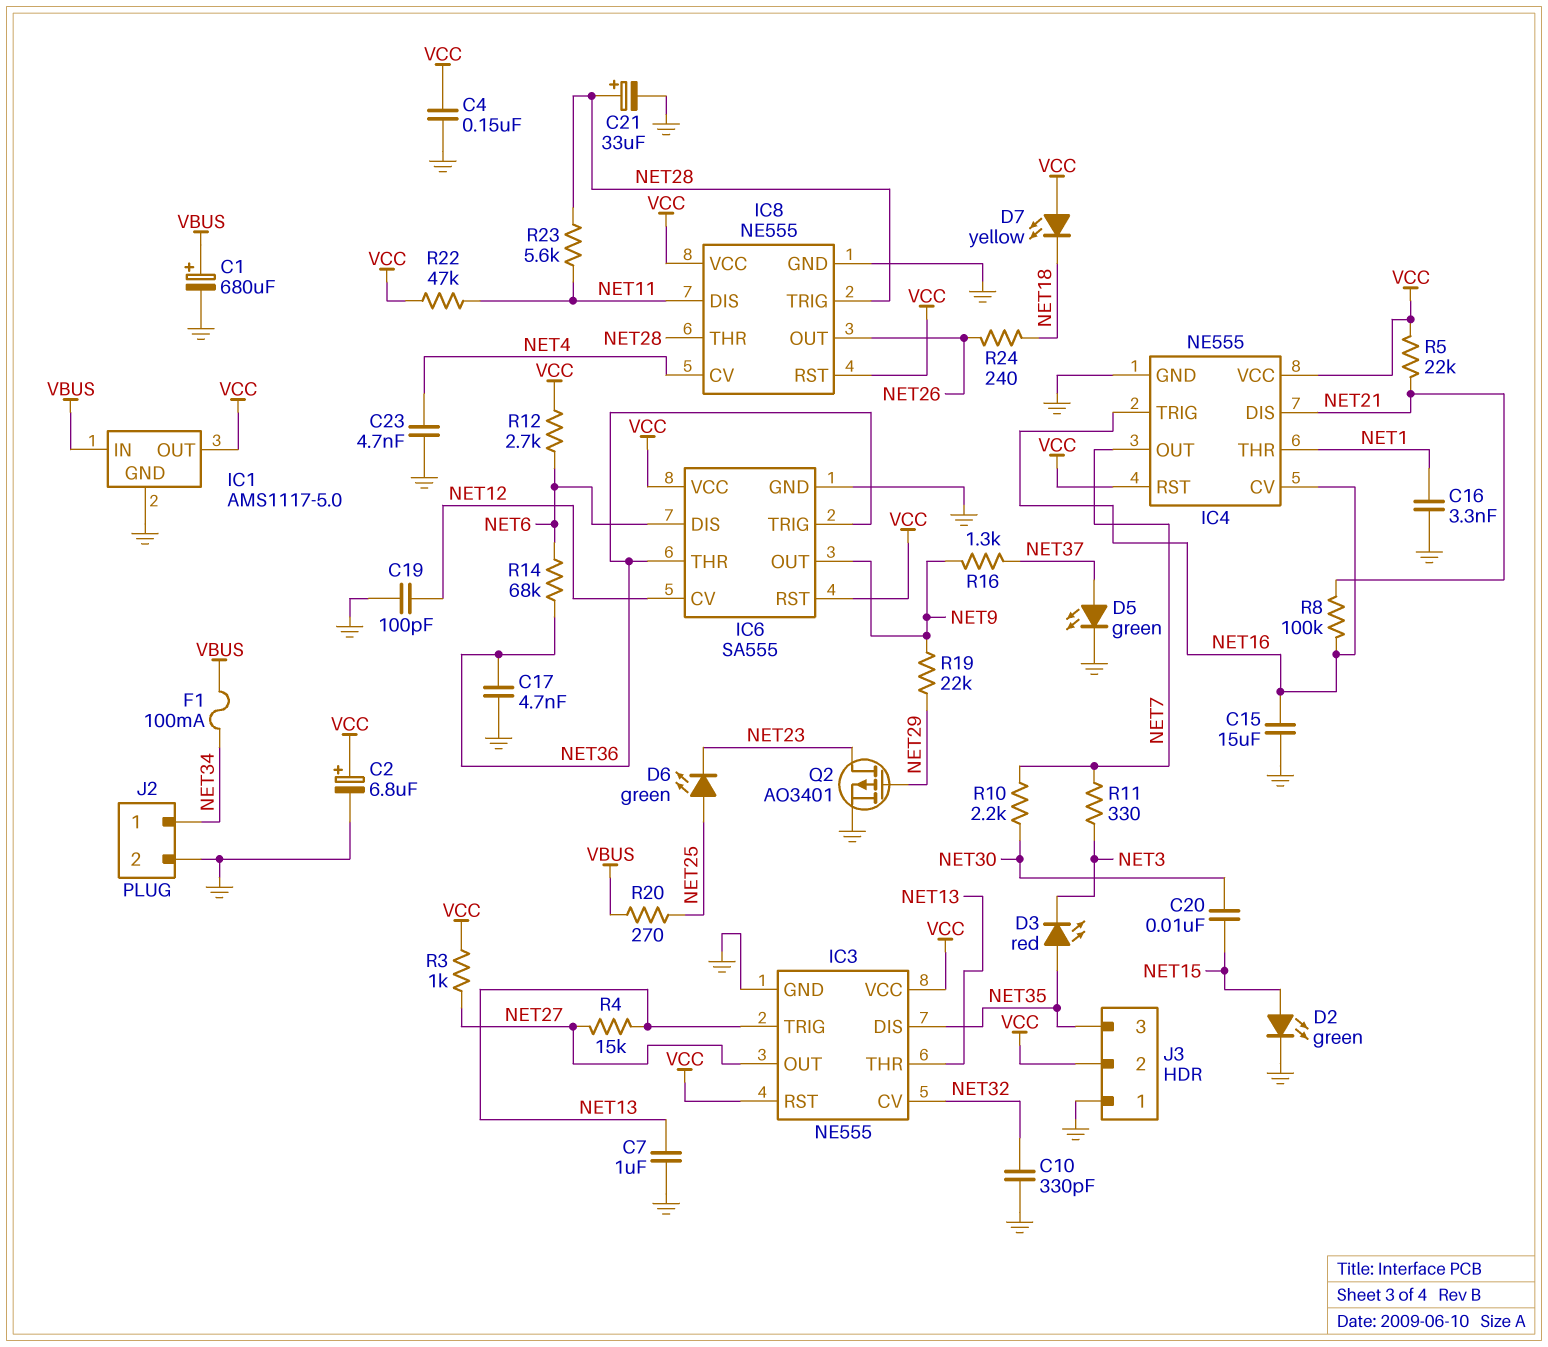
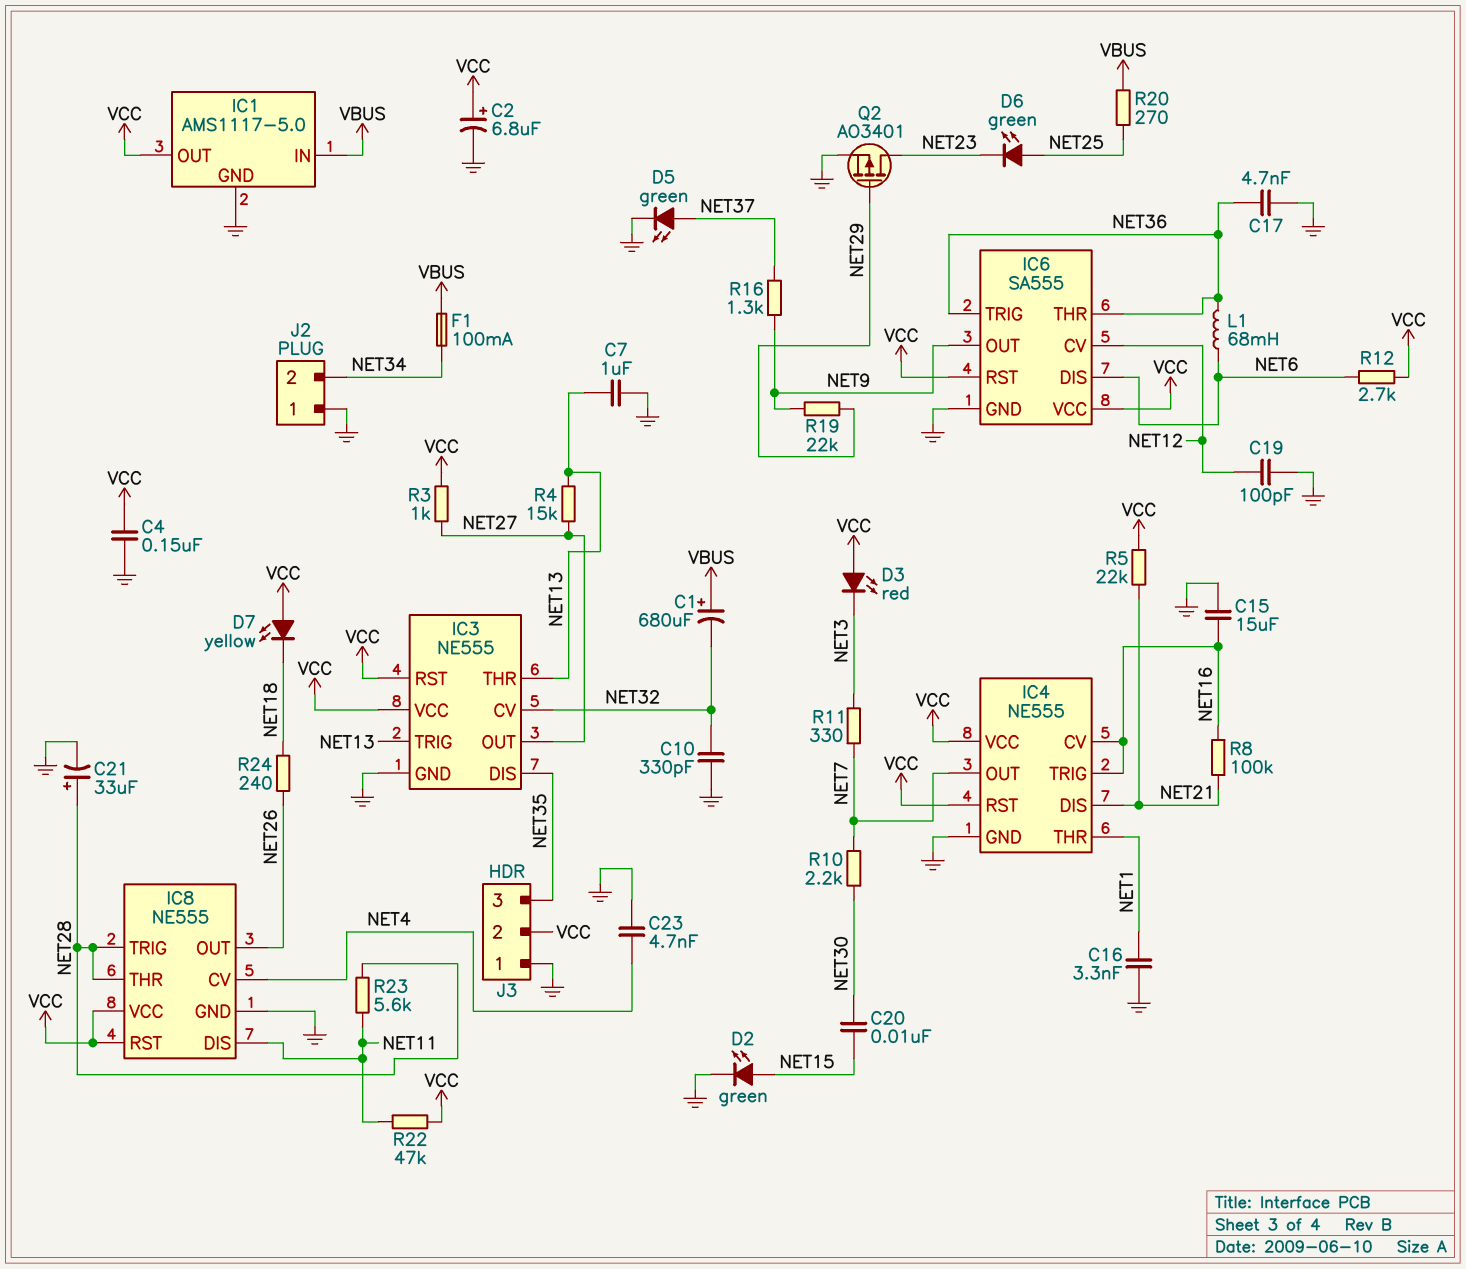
C1: 680uF (plus VBUS, minus GND) -> 680uF (plus VBUS, minus NET32)
D3: LED red (A NET35, K NET3) -> LED red (A VCC, K NET3)
J2 pin 1: NET34 -> GND
J2 pin 2: GND -> NET34
L1: none -> 68mH (NET6, NET36)
R14: 68k (NET6, NET36) -> none

